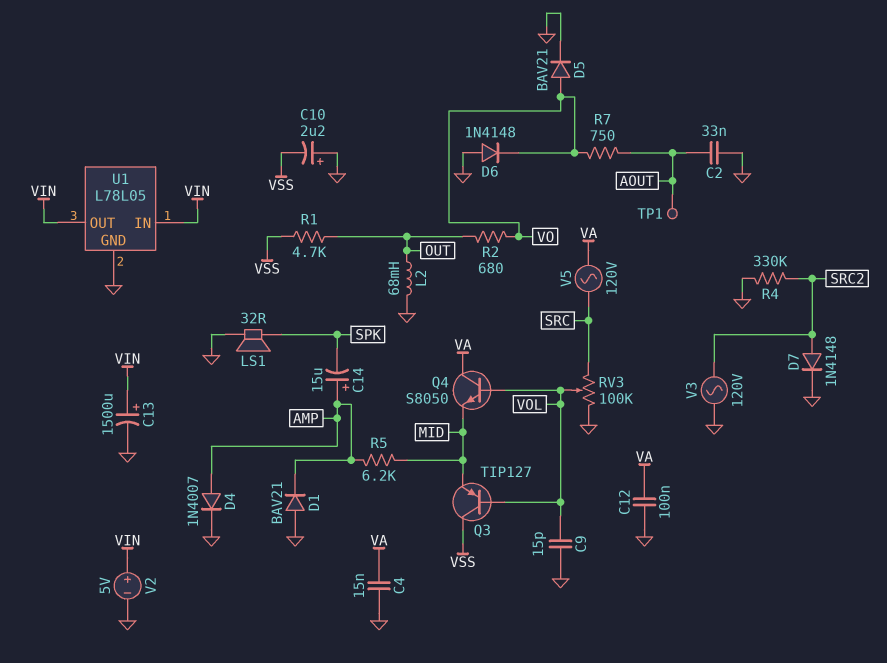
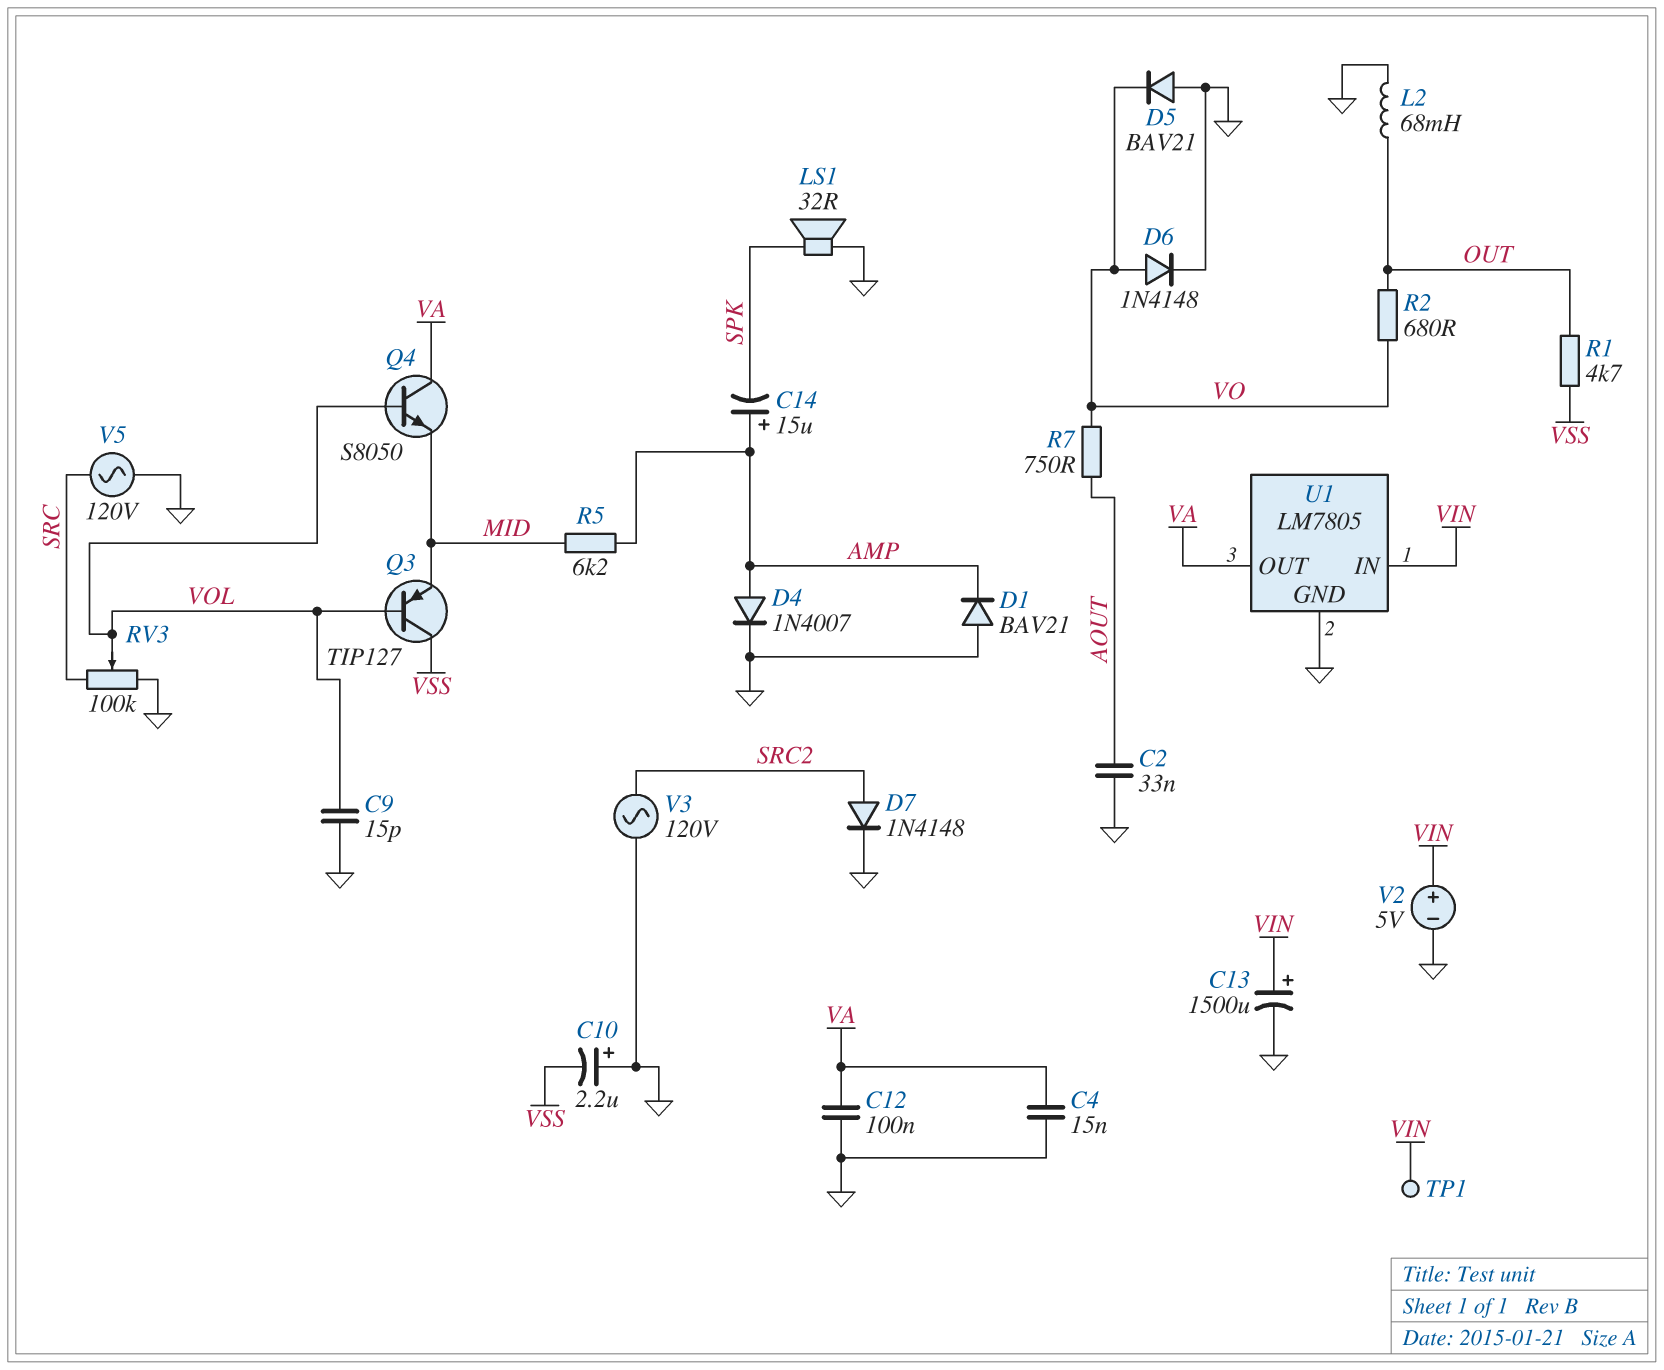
D5: diode BAV21 (A VO, K GND) -> diode BAV21 (A GND, K VO)
D6: diode 1N4148 (A GND, K VO) -> diode 1N4148 (A VO, K GND)
R4: 330k (GND, SRC2) -> none
TP1: test point (AOUT) -> test point (VIN)
U1: L78L05 -> LM7805
U1 pin OUT: VIN -> VA
V5: AC 120V (SRC, VA) -> AC 120V (GND, SRC)

